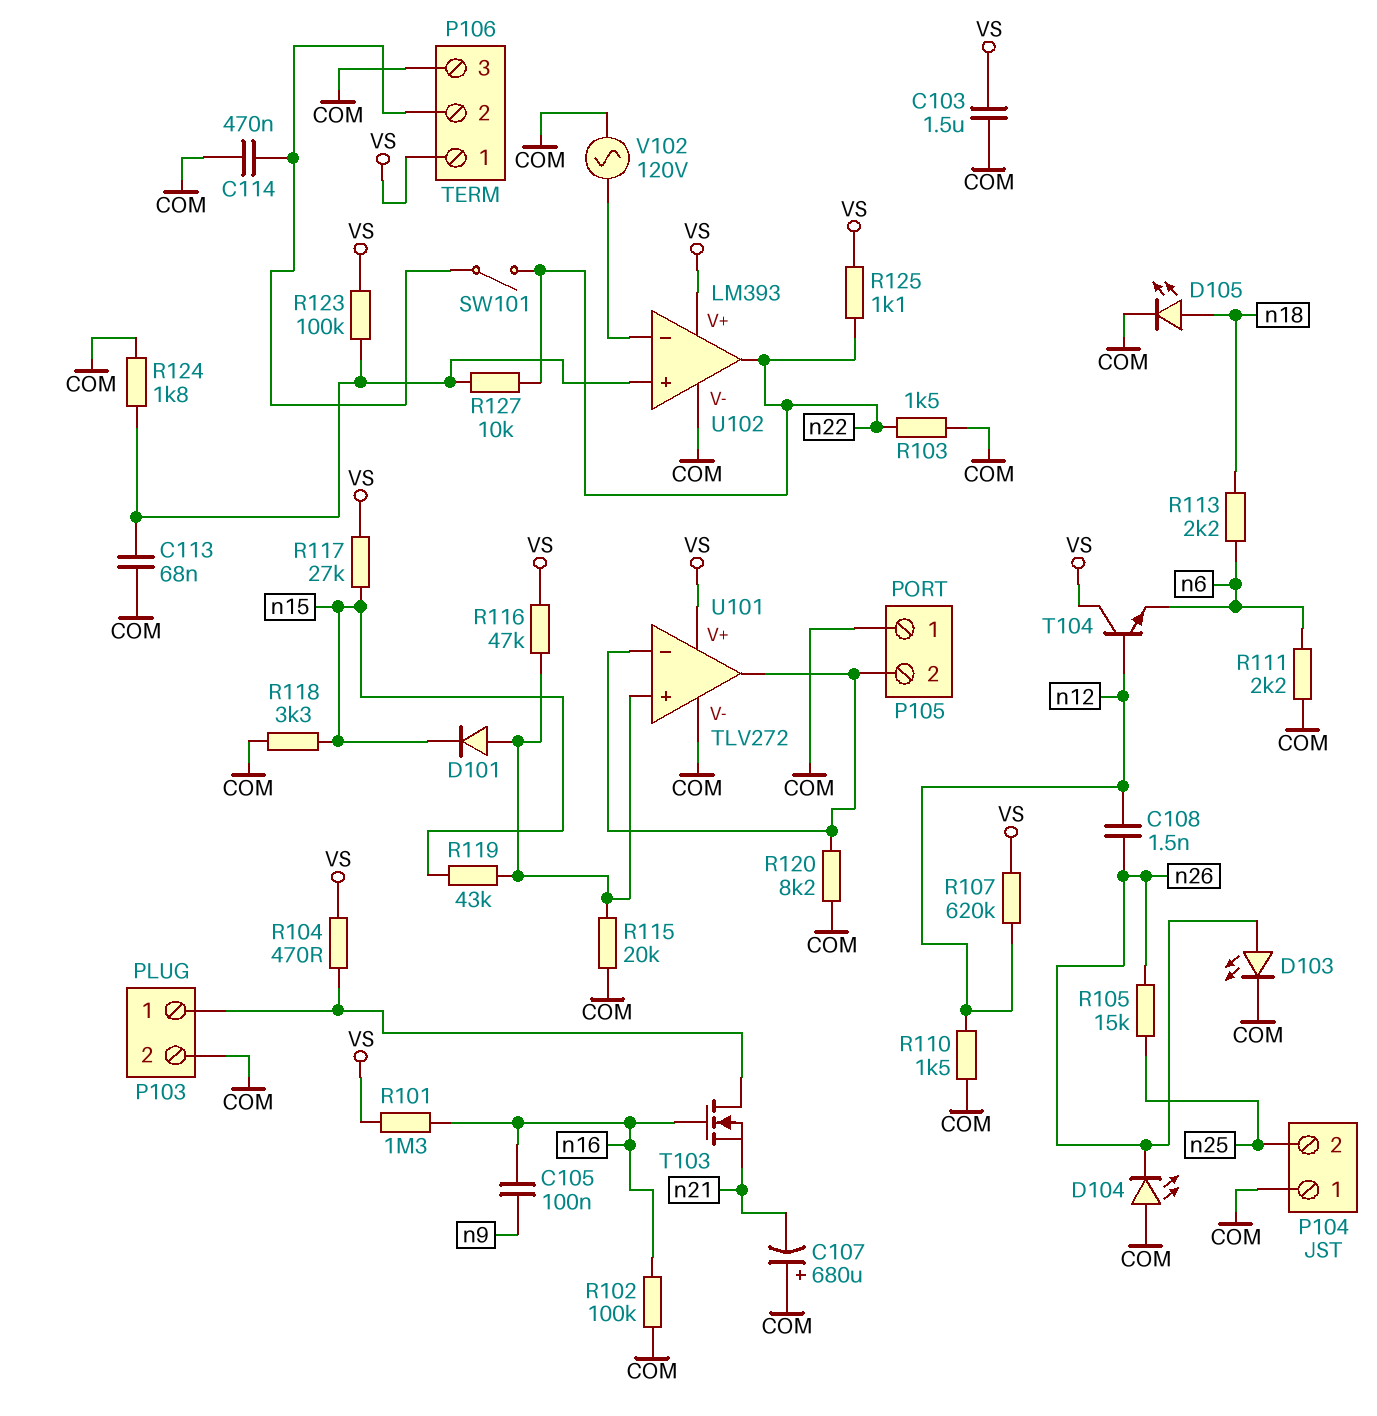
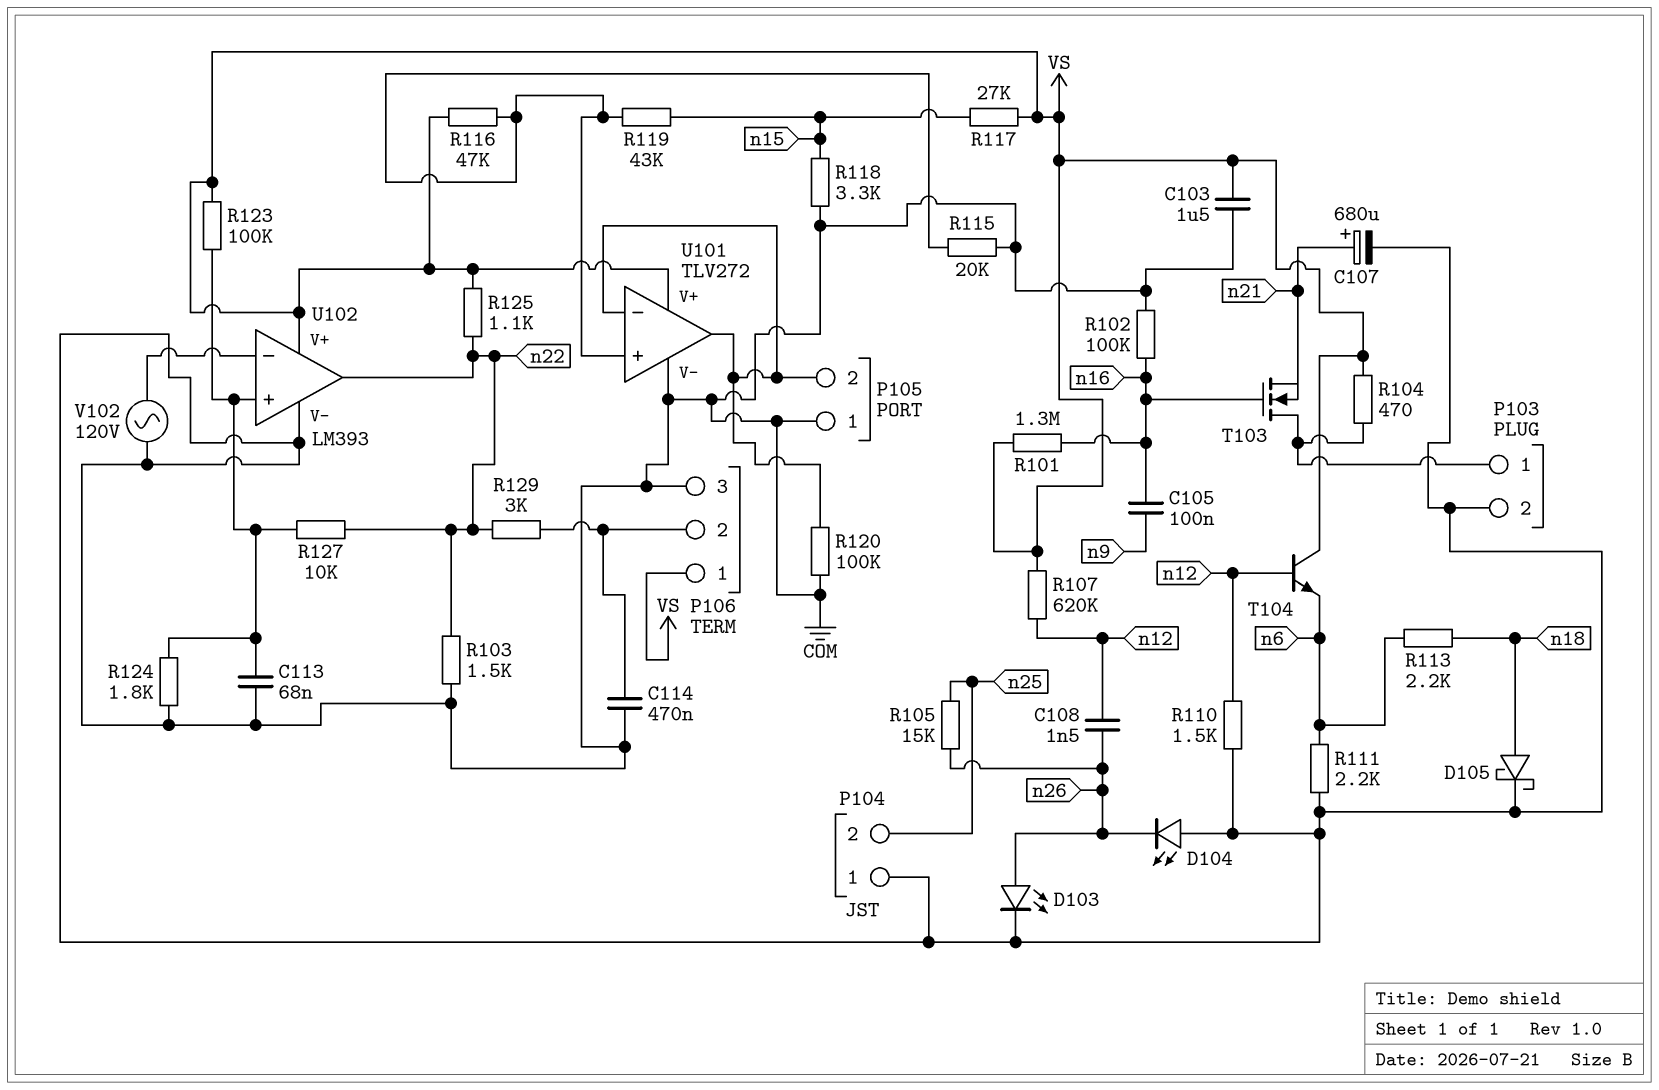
C107: 680uF (plus COM, minus n21) -> 680uF (plus n21, minus COM)
D101: diode (A U101/in+, K n15) -> none
D105: LED (A n18, K COM) -> schottky (A n18, K COM)
R120: 8.2k (COM, P105/2) -> 100k (COM, P105/2)
R129: none -> 3k (P106/2, n22)
SW101: switch (P106/2, n22) -> none

